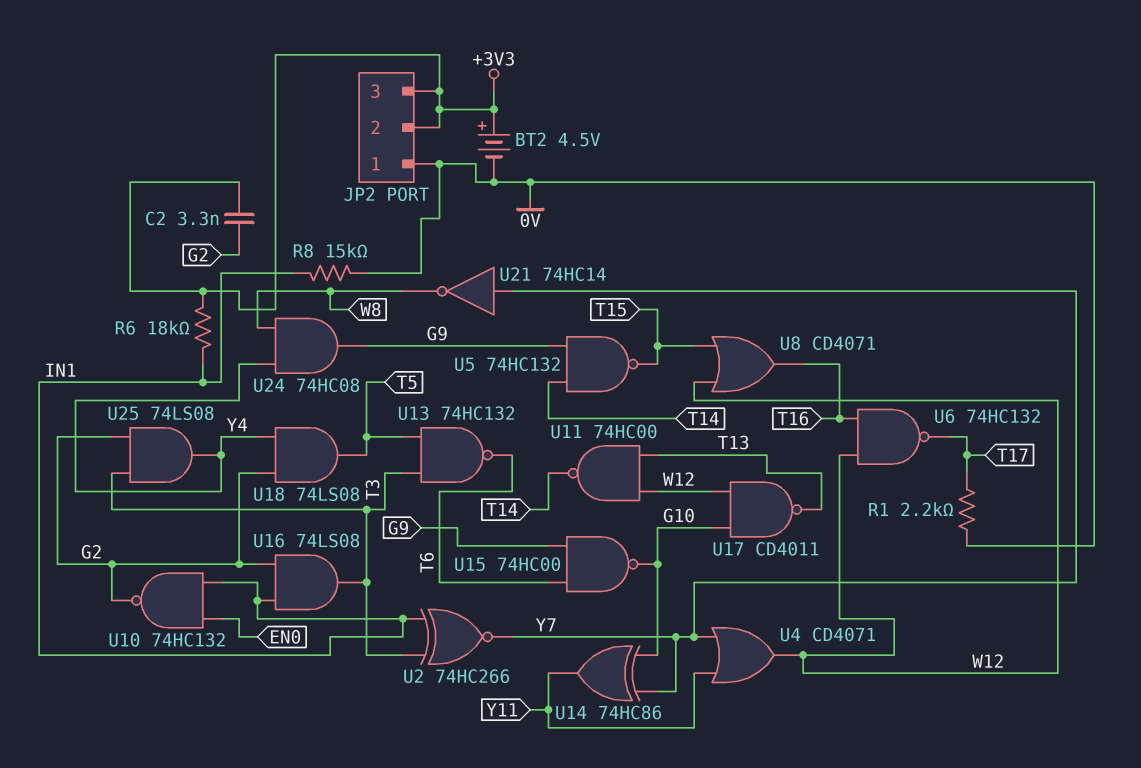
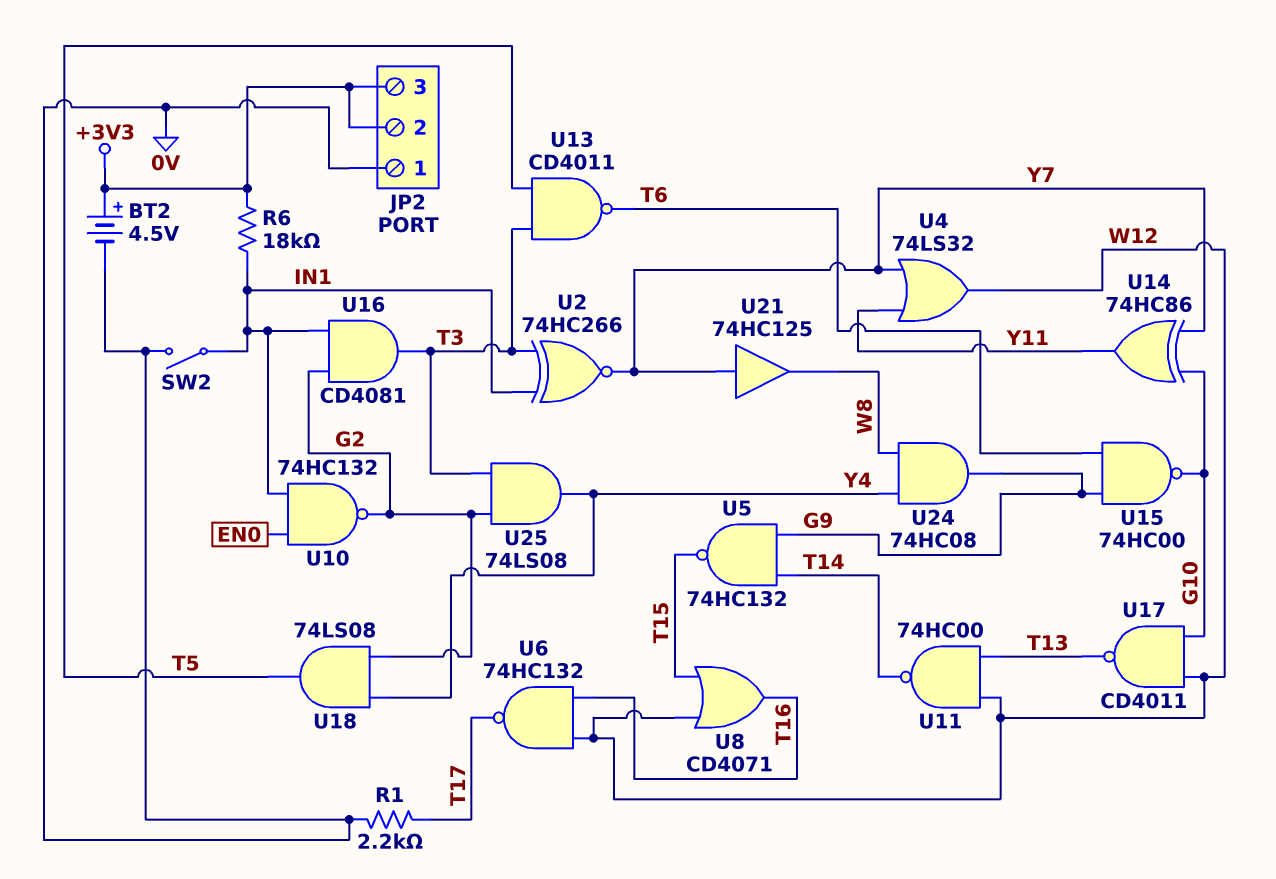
C2: 3.3nF (+3V3, G2) -> none
R8: 15k (0V, IN1) -> none
SW2: none -> switch (0V, IN1)
U4: OR CD4071 (in Y7, in Y11, out W12) -> OR 74LS32 (in Y7, in Y11, out W12)
U13: NAND 74HC132 (in T3, in T5, out T6) -> NAND CD4011 (in T3, in T5, out T6)
U16: AND 74LS08 (in G2, in IN1, out T3) -> AND CD4081 (in G2, in IN1, out T3)
U21: NOT 74HC14 (in Y7, out W8) -> buffer 74HC125 (in Y7, out W8)

